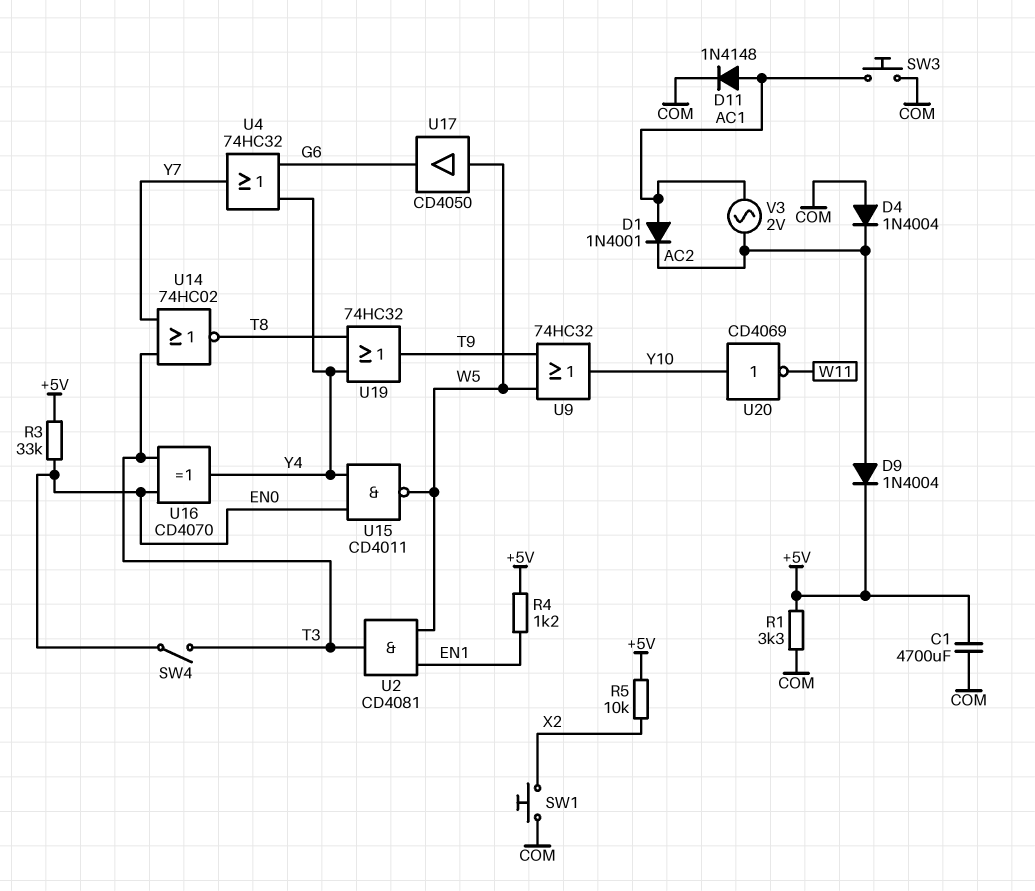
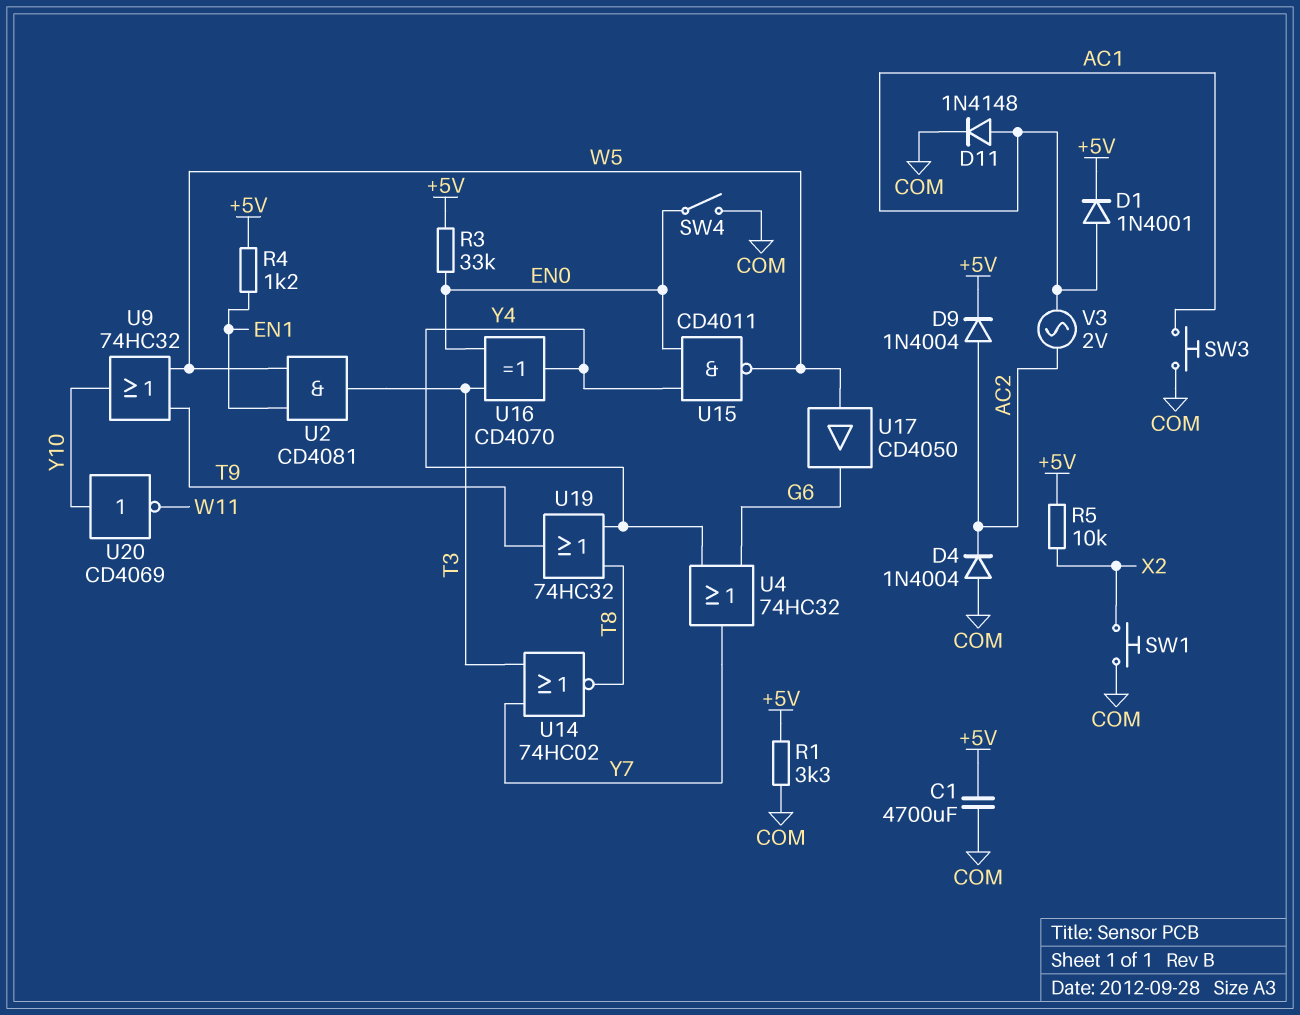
D1: diode 1N4001 (A AC1, K AC2) -> diode 1N4001 (A AC1, K +5V)
SW4: switch (EN0, T3) -> switch (COM, EN0)

